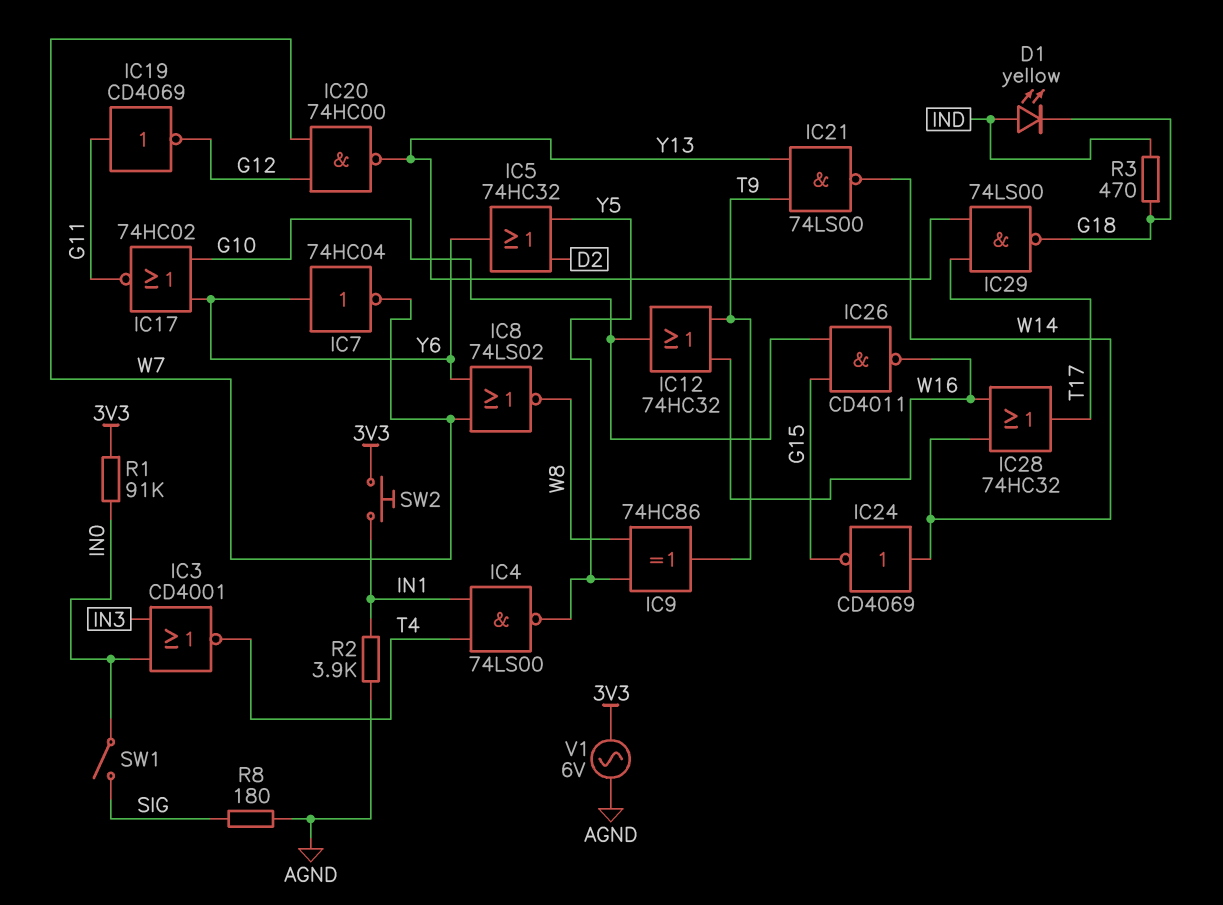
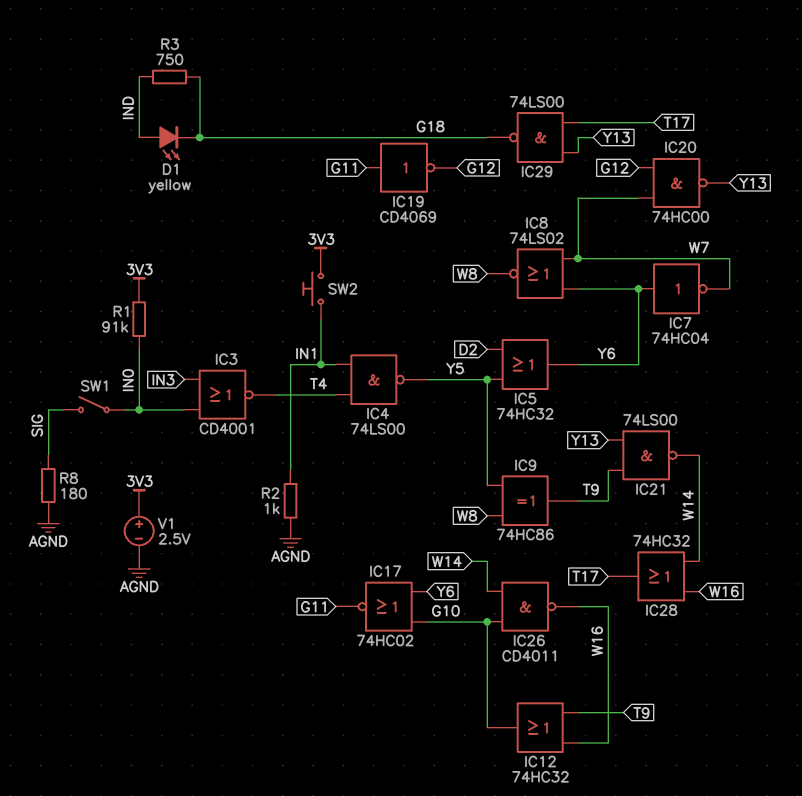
IC24: NOT CD4069 (in W14, out G15) -> none
IC26: NAND CD4011 (in G10, in G15, out W16) -> NAND CD4011 (in G10, in W14, out W16)
R2: 3.9k (AGND, IN1) -> 1k (AGND, IN1)
R3: 470 (G18, IND) -> 750 (G18, IND)
V1: AC 6V (3V3, AGND) -> 2.5V (plus 3V3, minus AGND)

